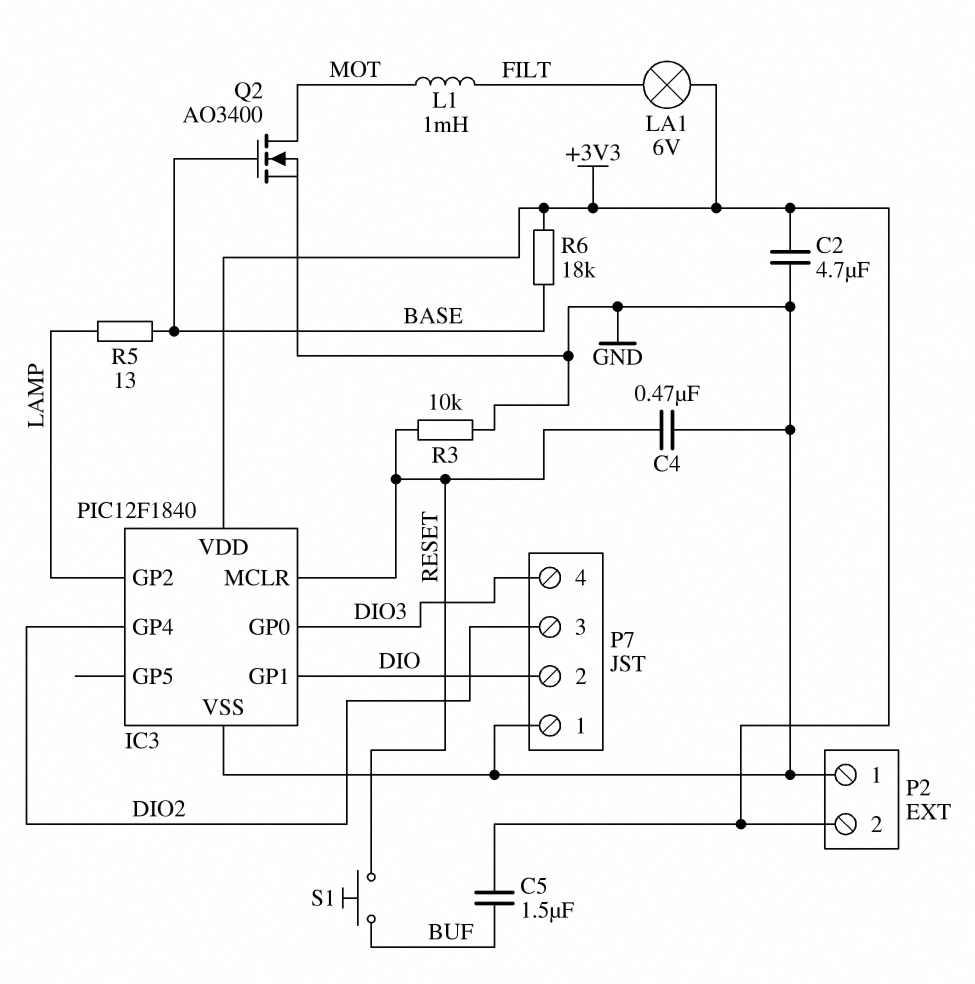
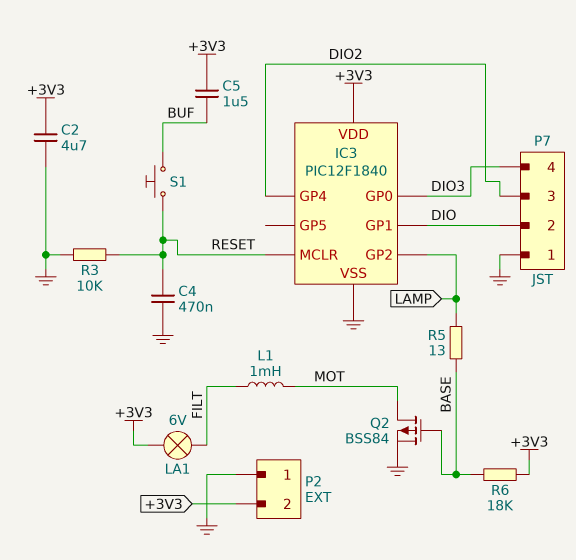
Q2: NMOS AO3400 (G BASE, D MOT, S GND) -> PMOS BSS84 (G BASE, D MOT, S GND)

